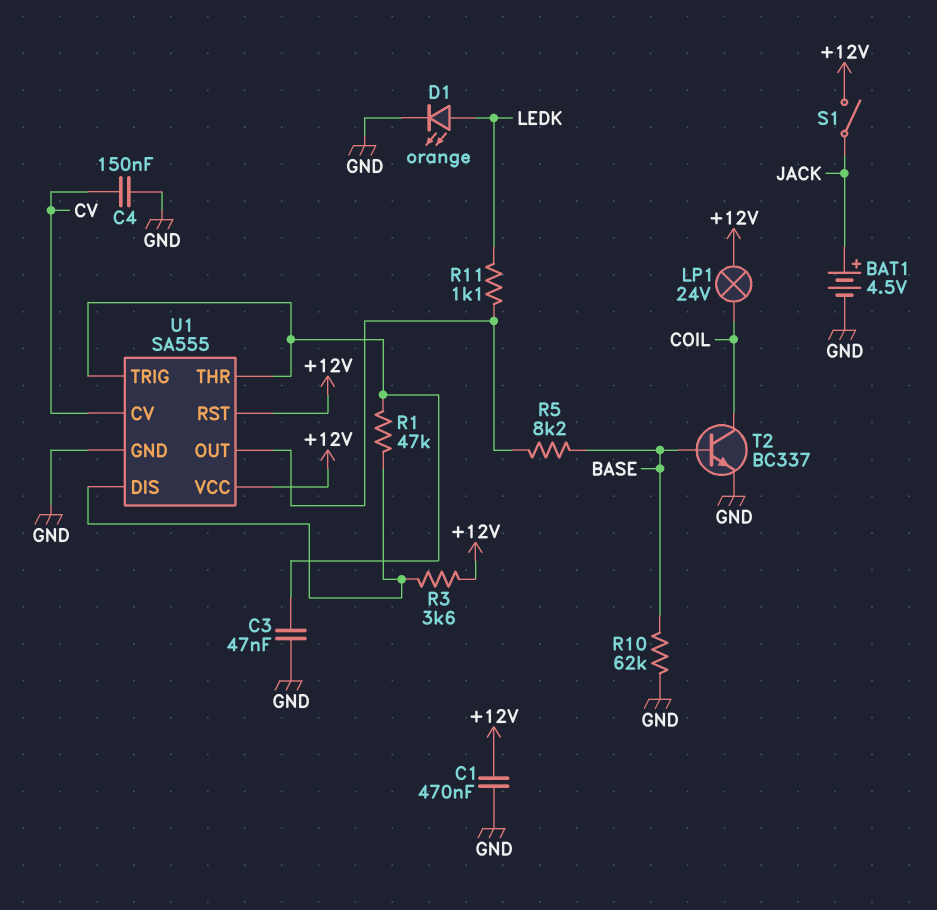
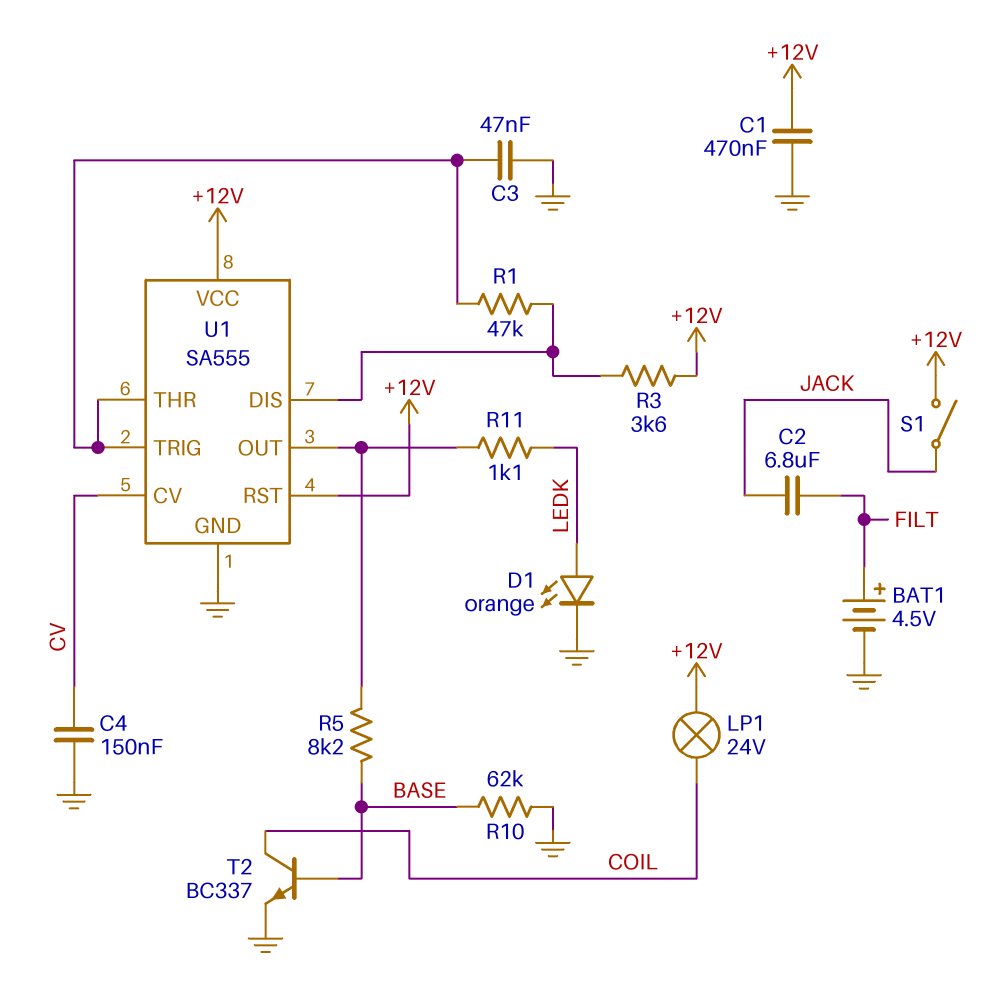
BAT1: 4.5V (plus JACK, minus GND) -> 4.5V (plus FILT, minus GND)
C2: none -> 6.8uF (FILT, JACK)

